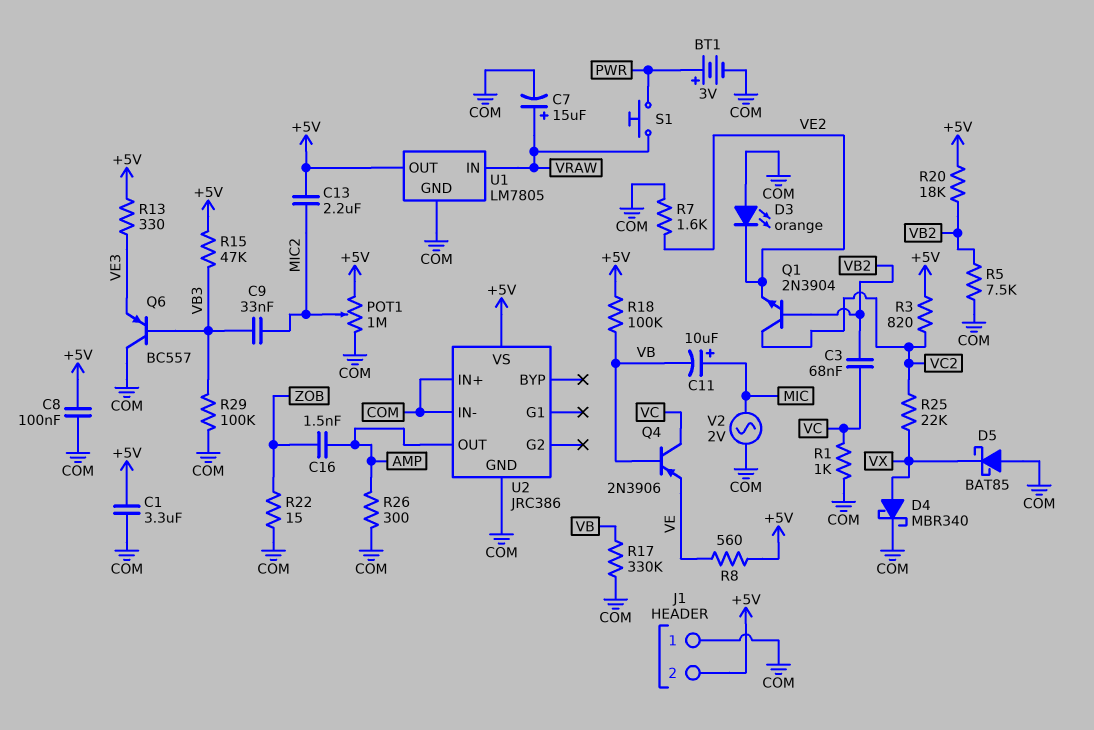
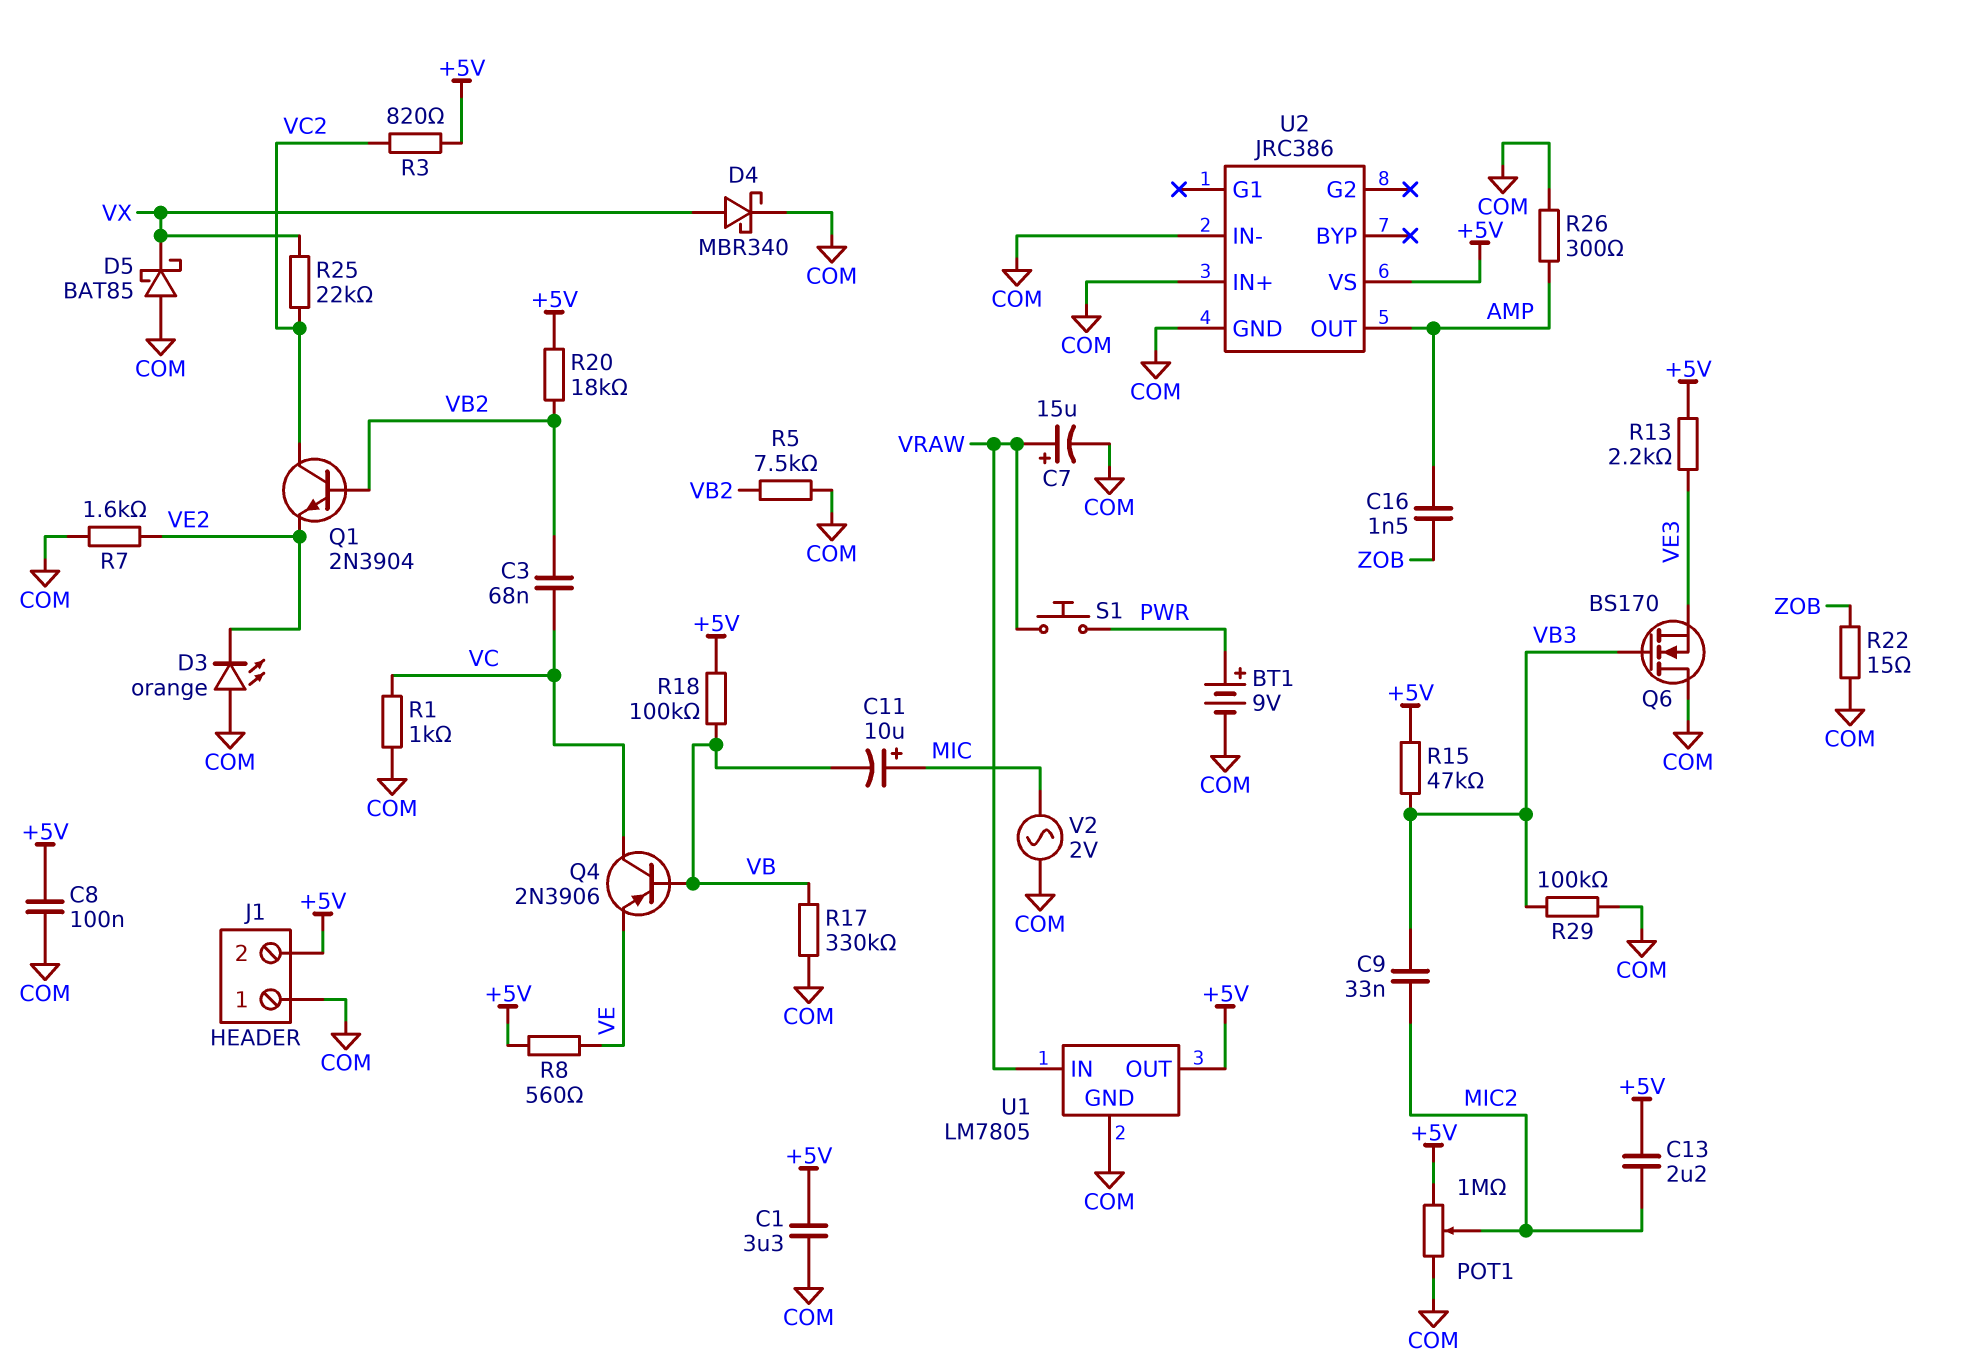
BT1: 3V (plus PWR, minus COM) -> 9V (plus PWR, minus COM)
Q6: PNP BC557 (B VB3, C COM, E VE3) -> NMOS BS170 (G VB3, D COM, S VE3)
R13: 330 (+5V, VE3) -> 2.2k (+5V, VE3)

